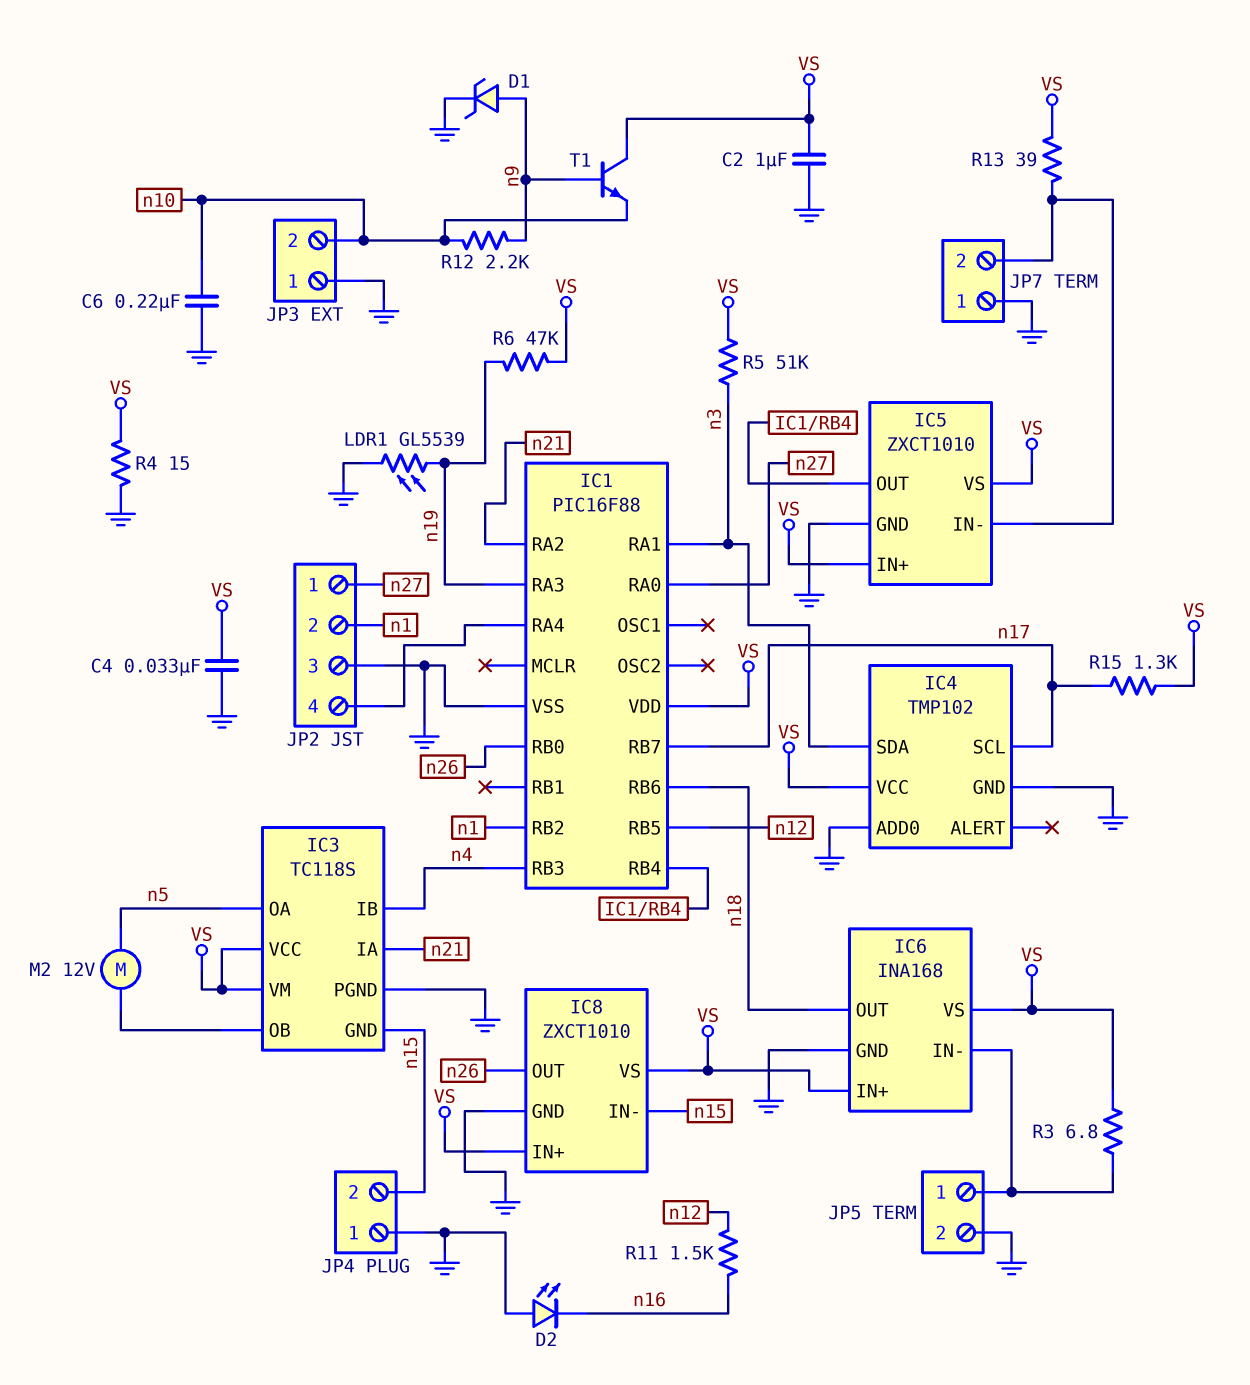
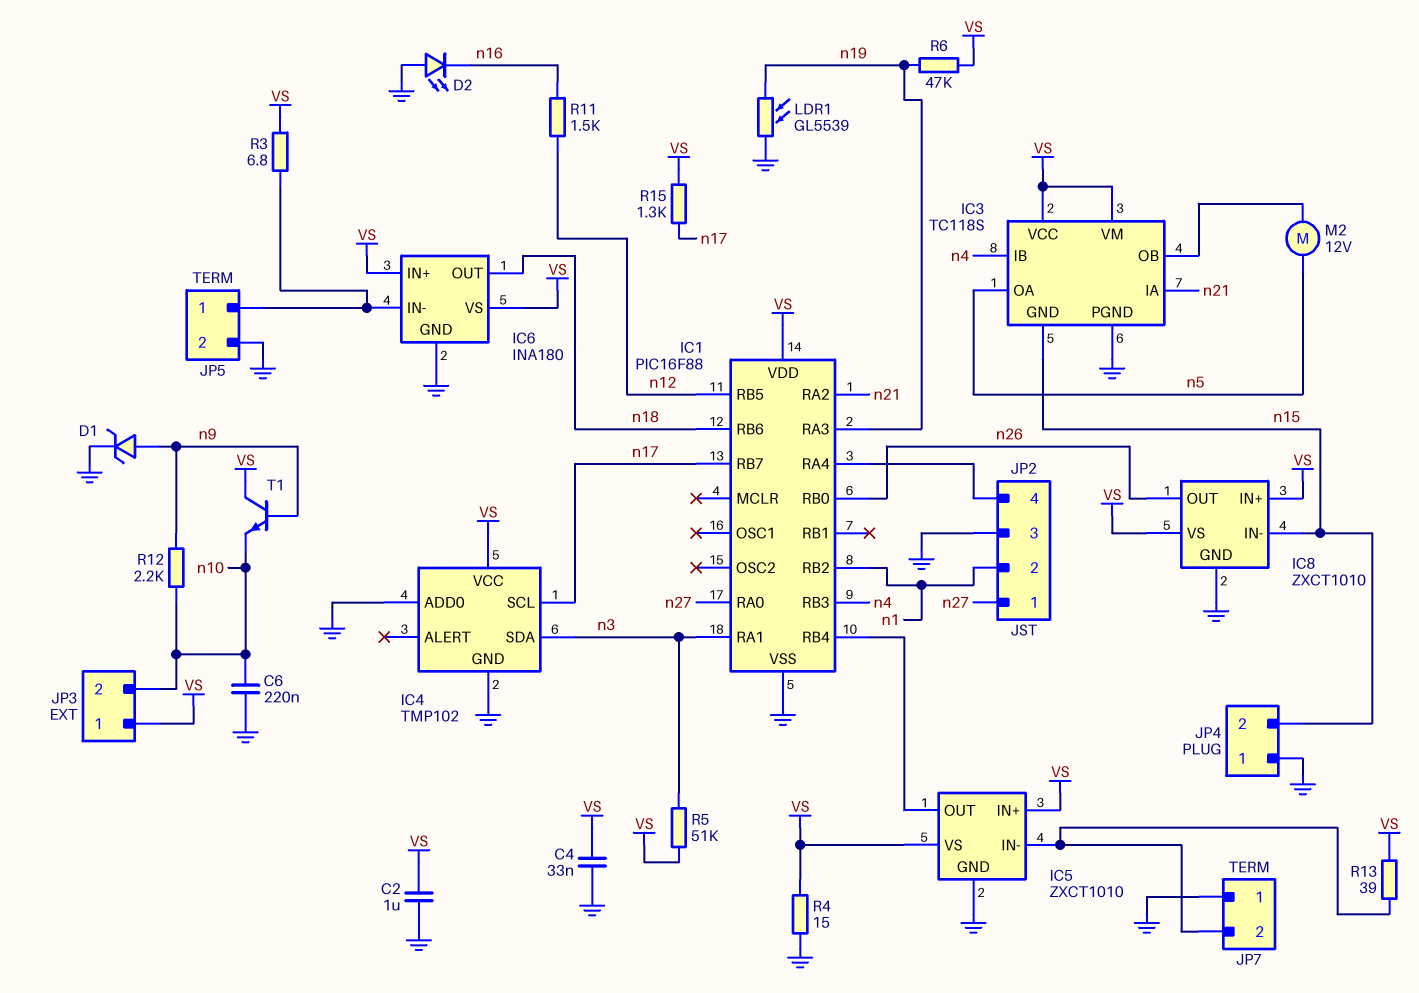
IC6: INA168 -> INA180
JP3 pin 1: GND -> VS

